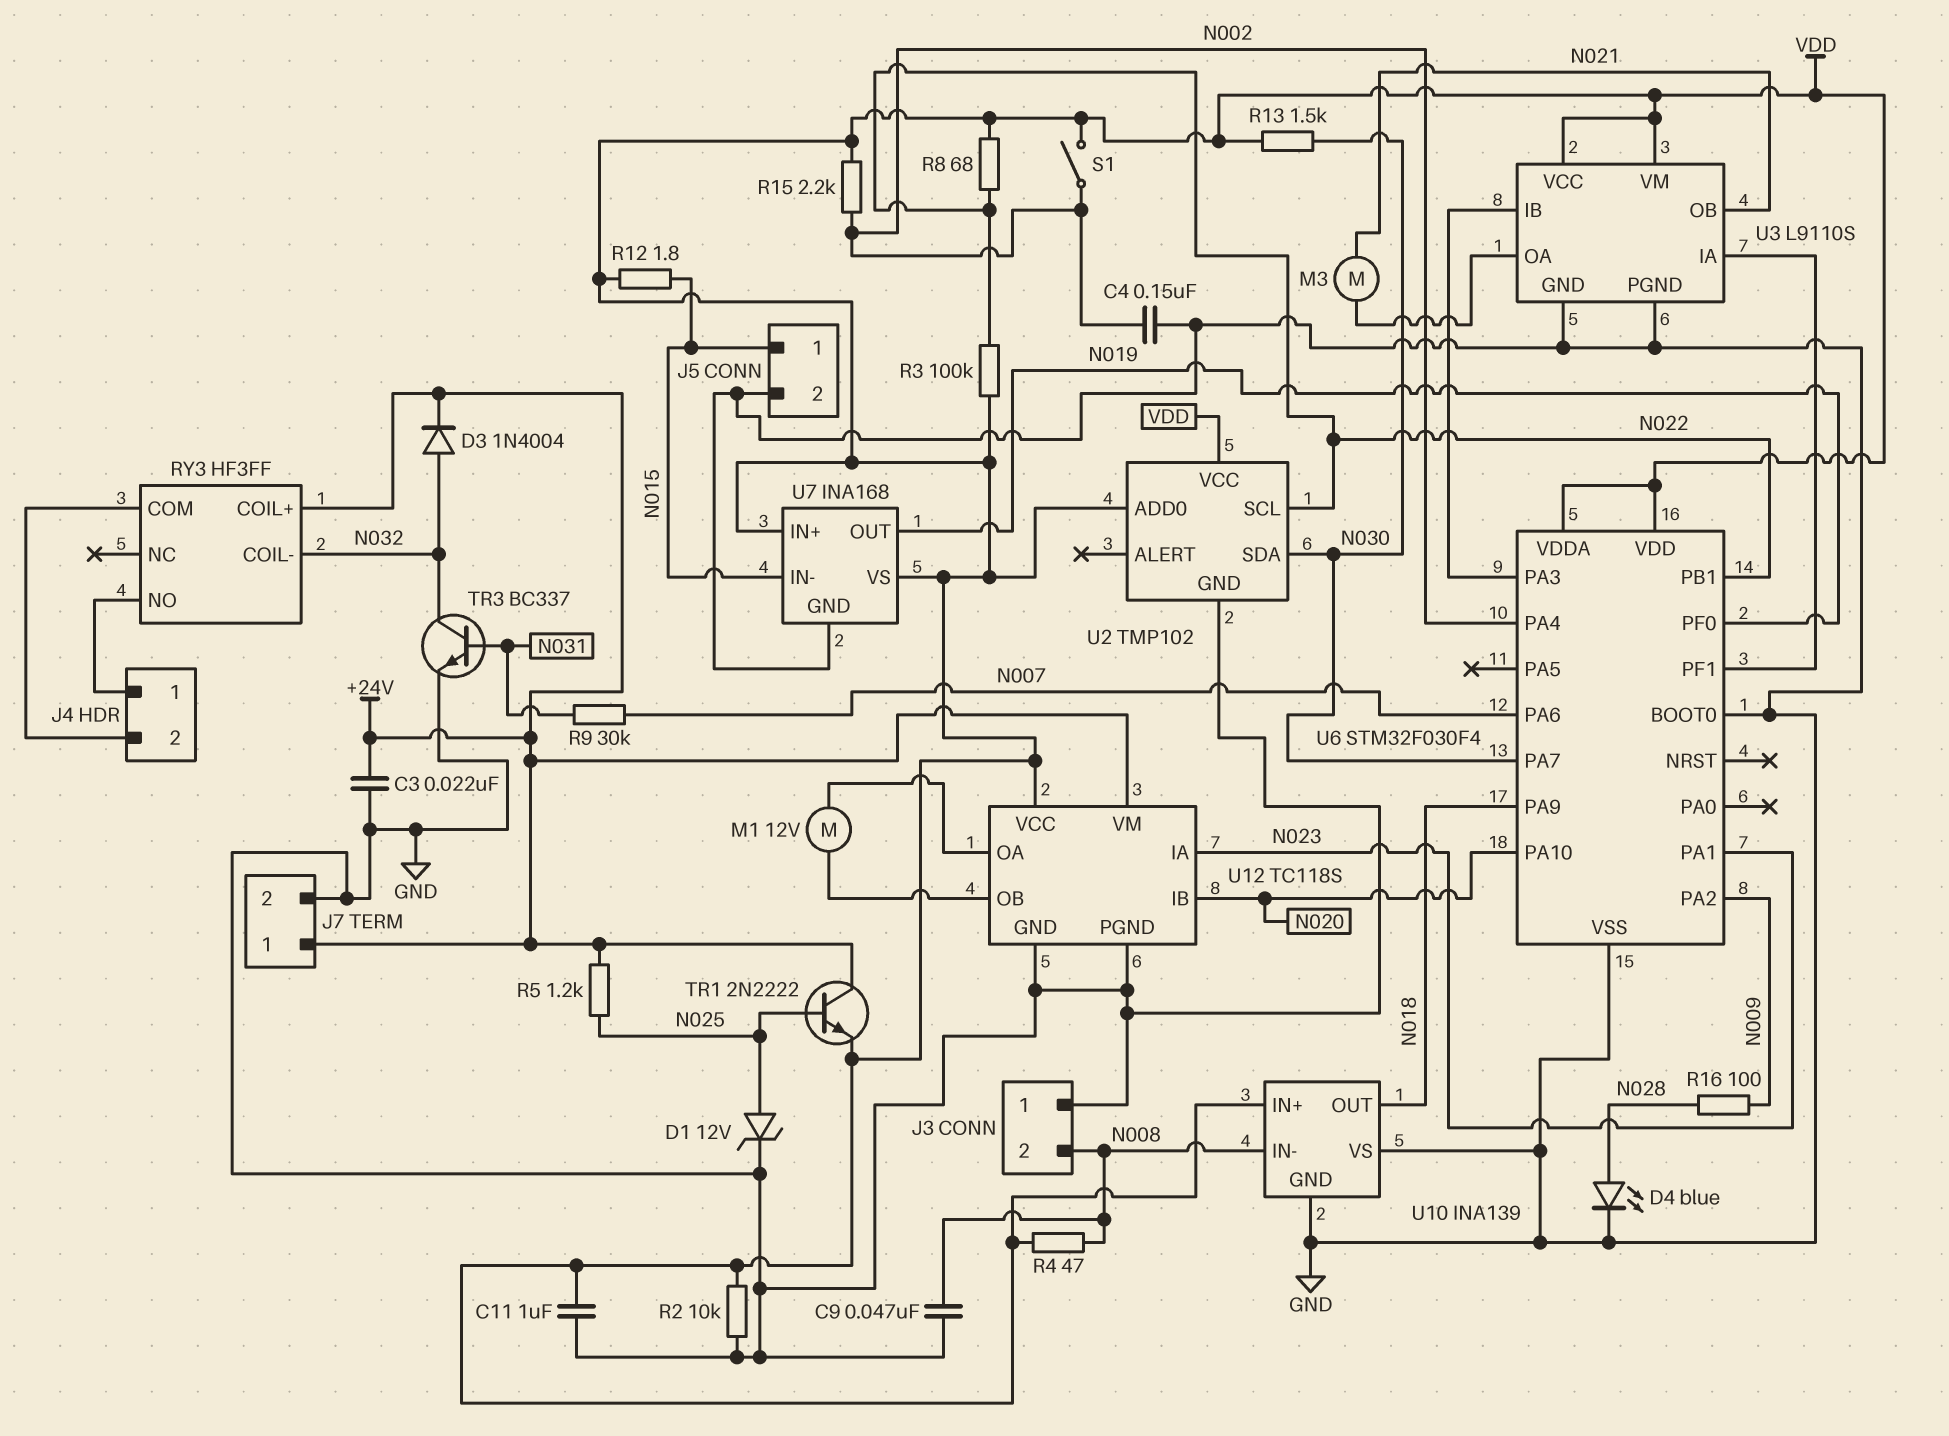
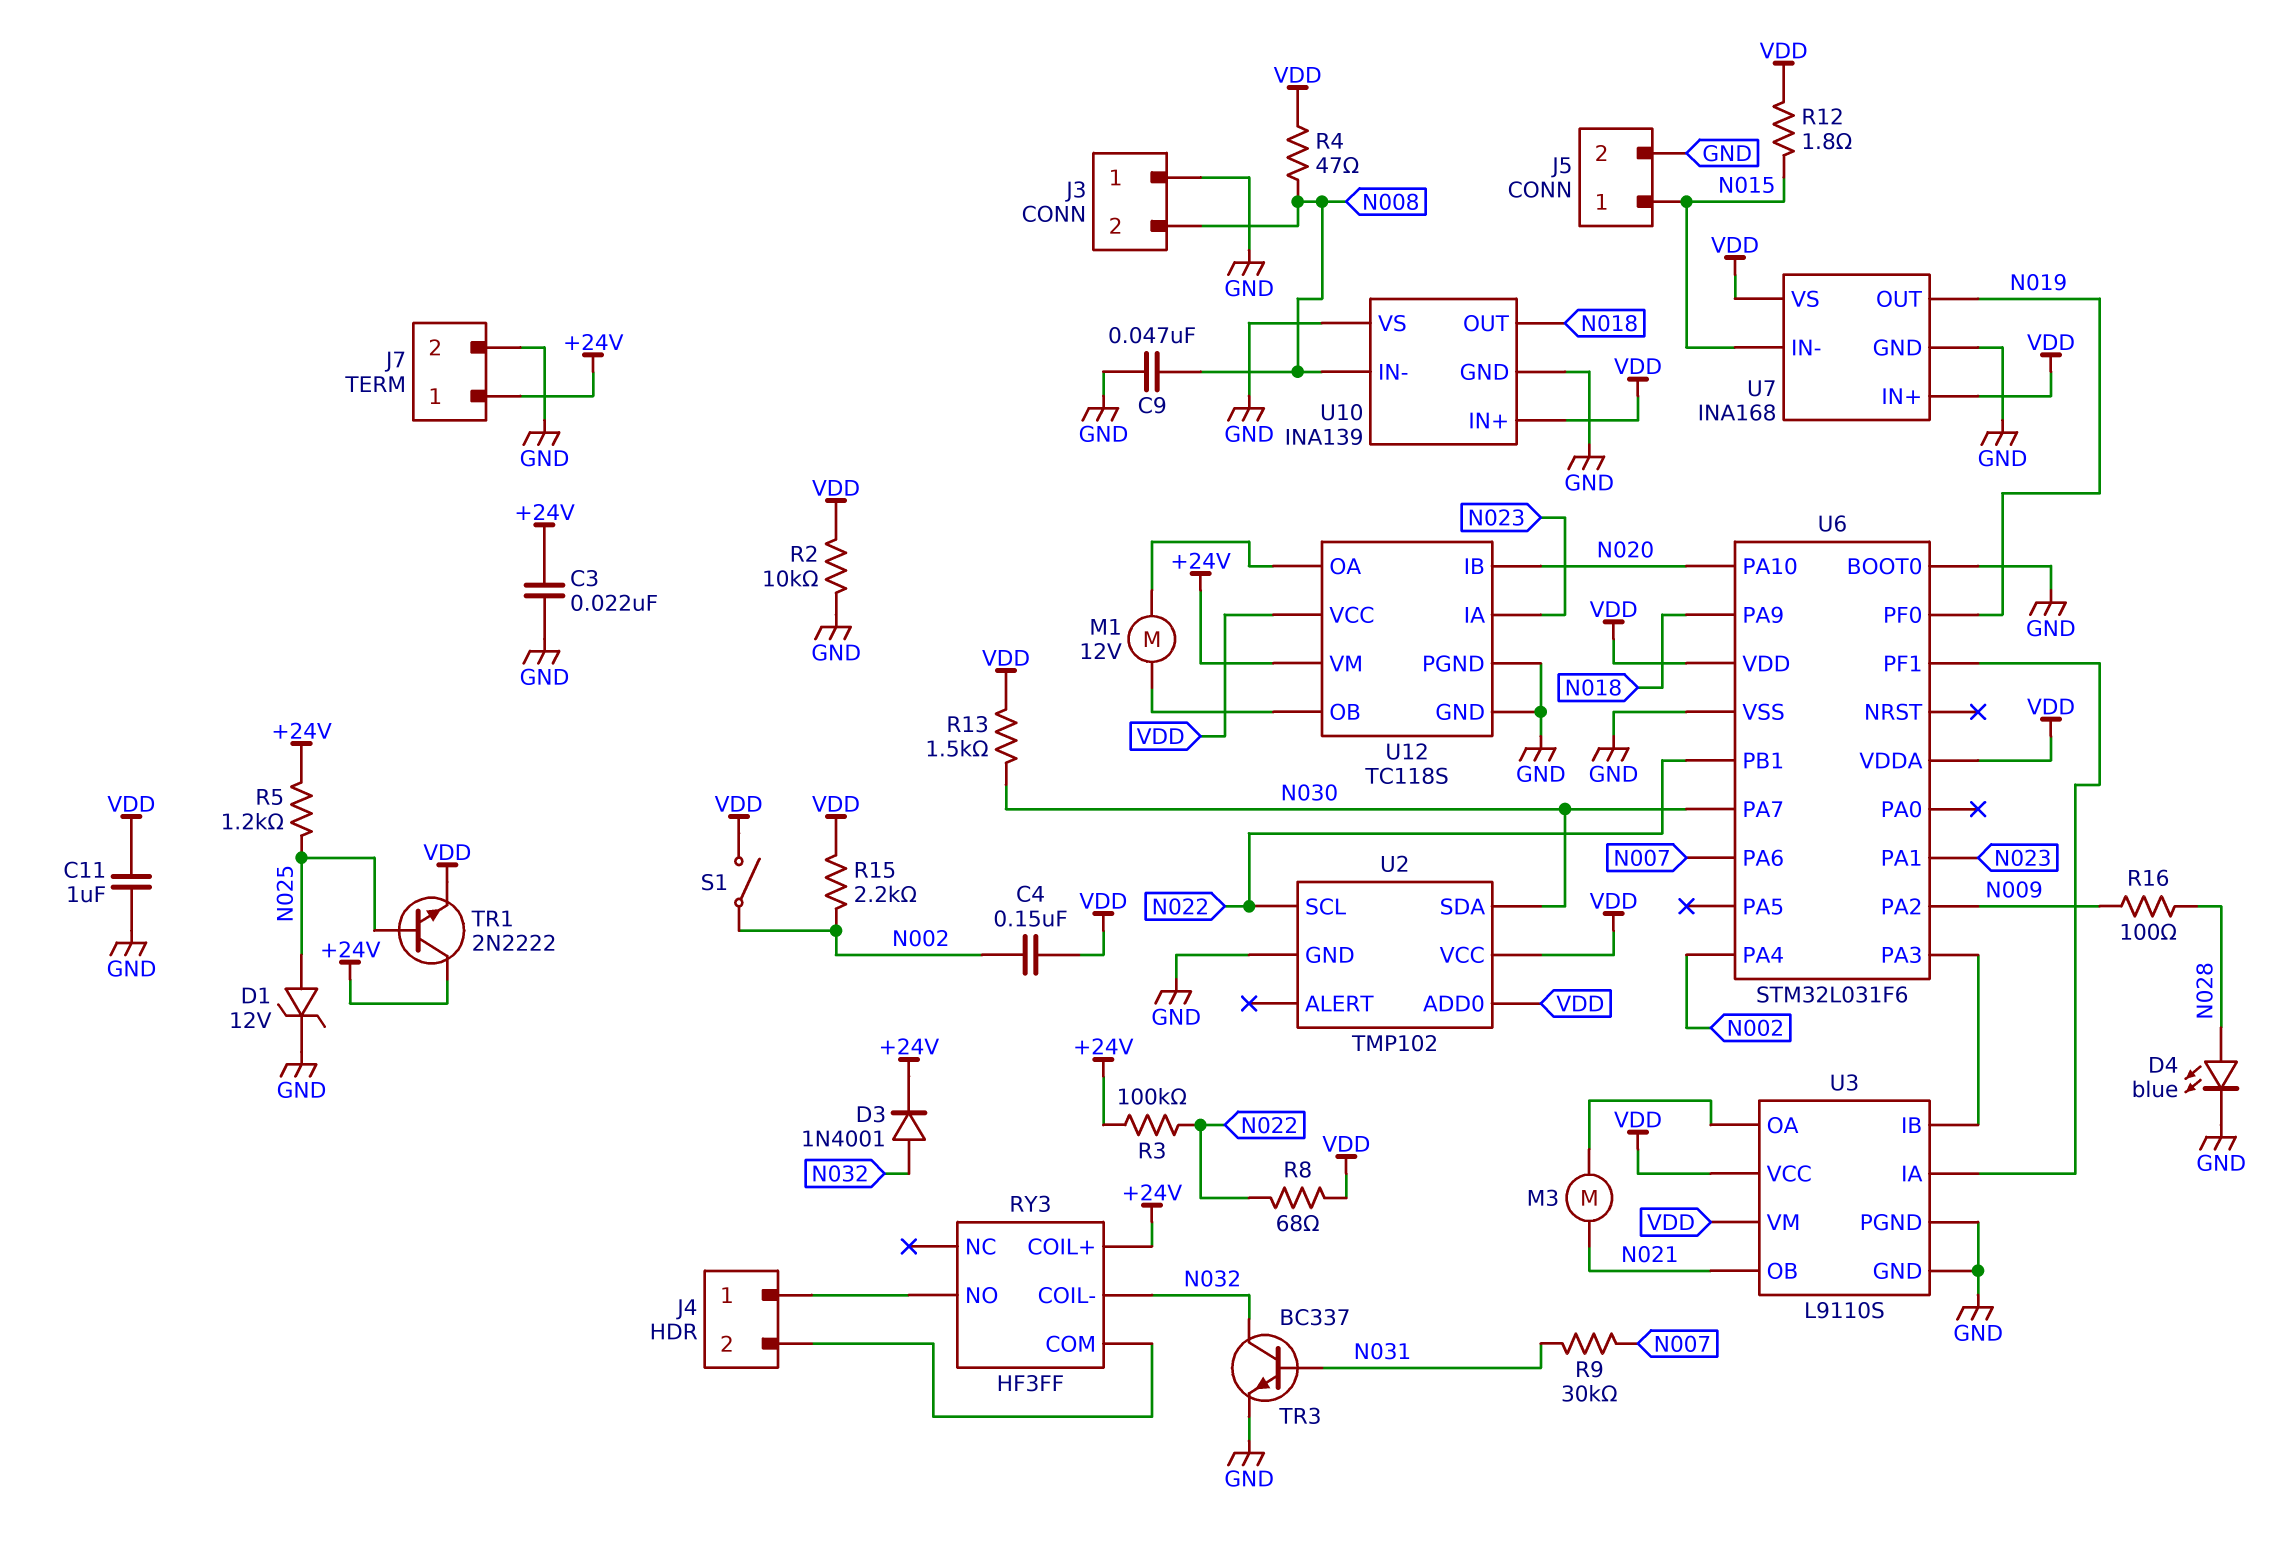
C4: 150nF (GND, N002) -> 150nF (N002, VDD)
D3: diode 1N4004 (A N032, K +24V) -> diode 1N4001 (A N032, K +24V)
R3: 100k (N022, VDD) -> 100k (+24V, N022)
U6: STM32F030F4 -> STM32L031F6

